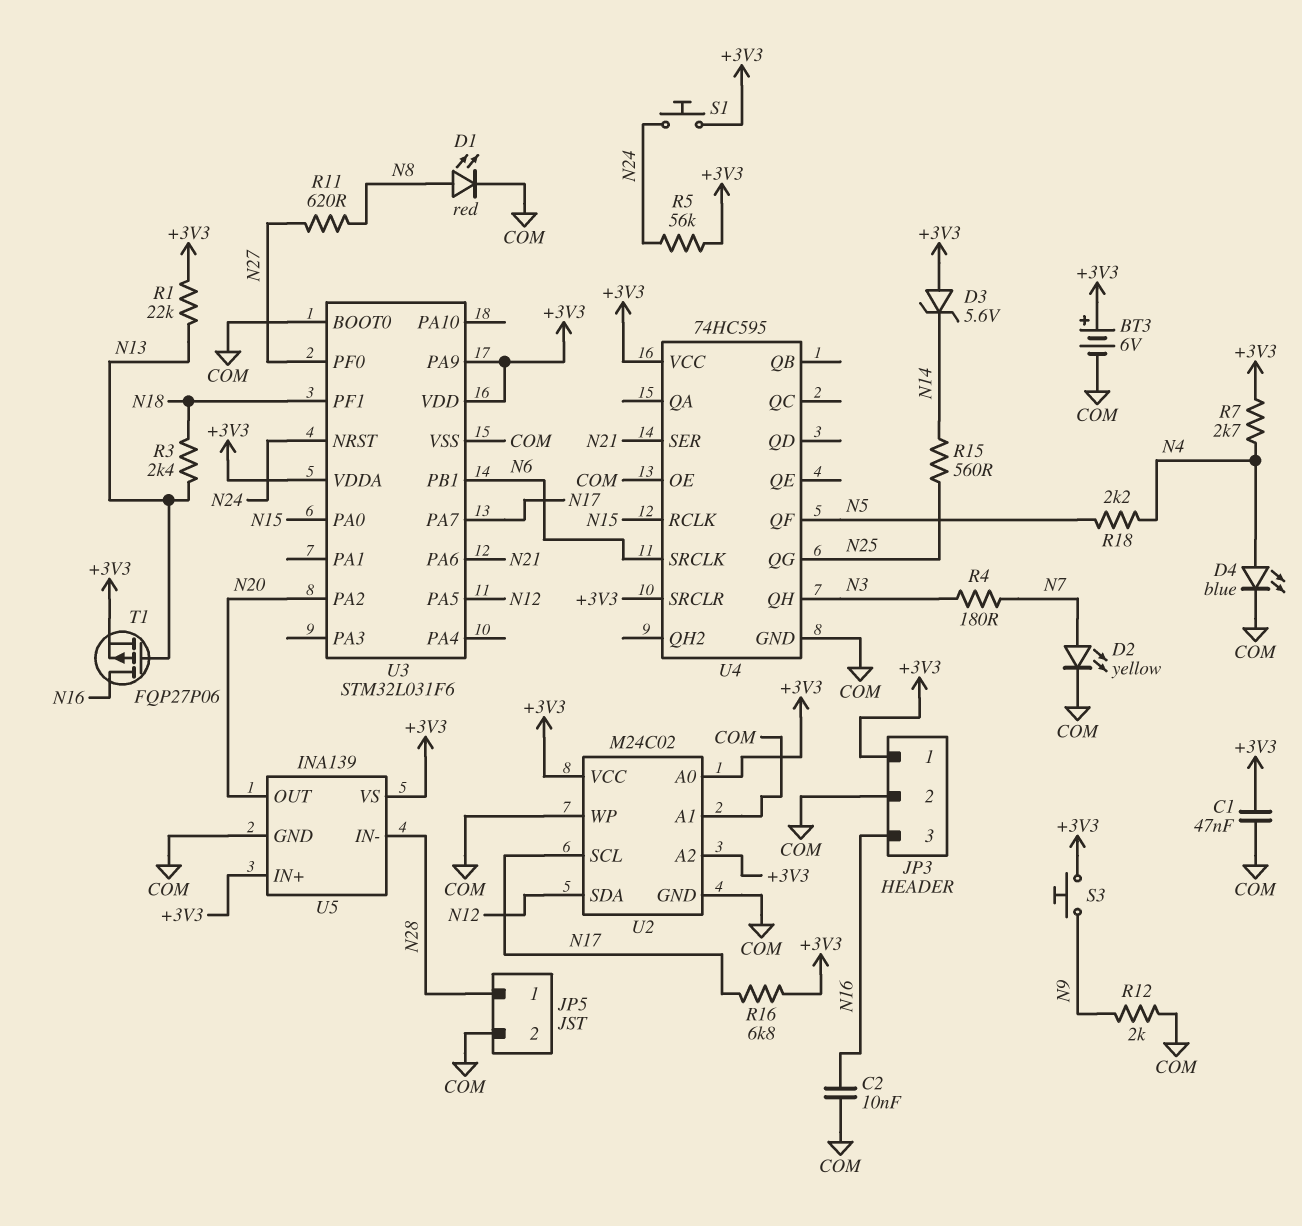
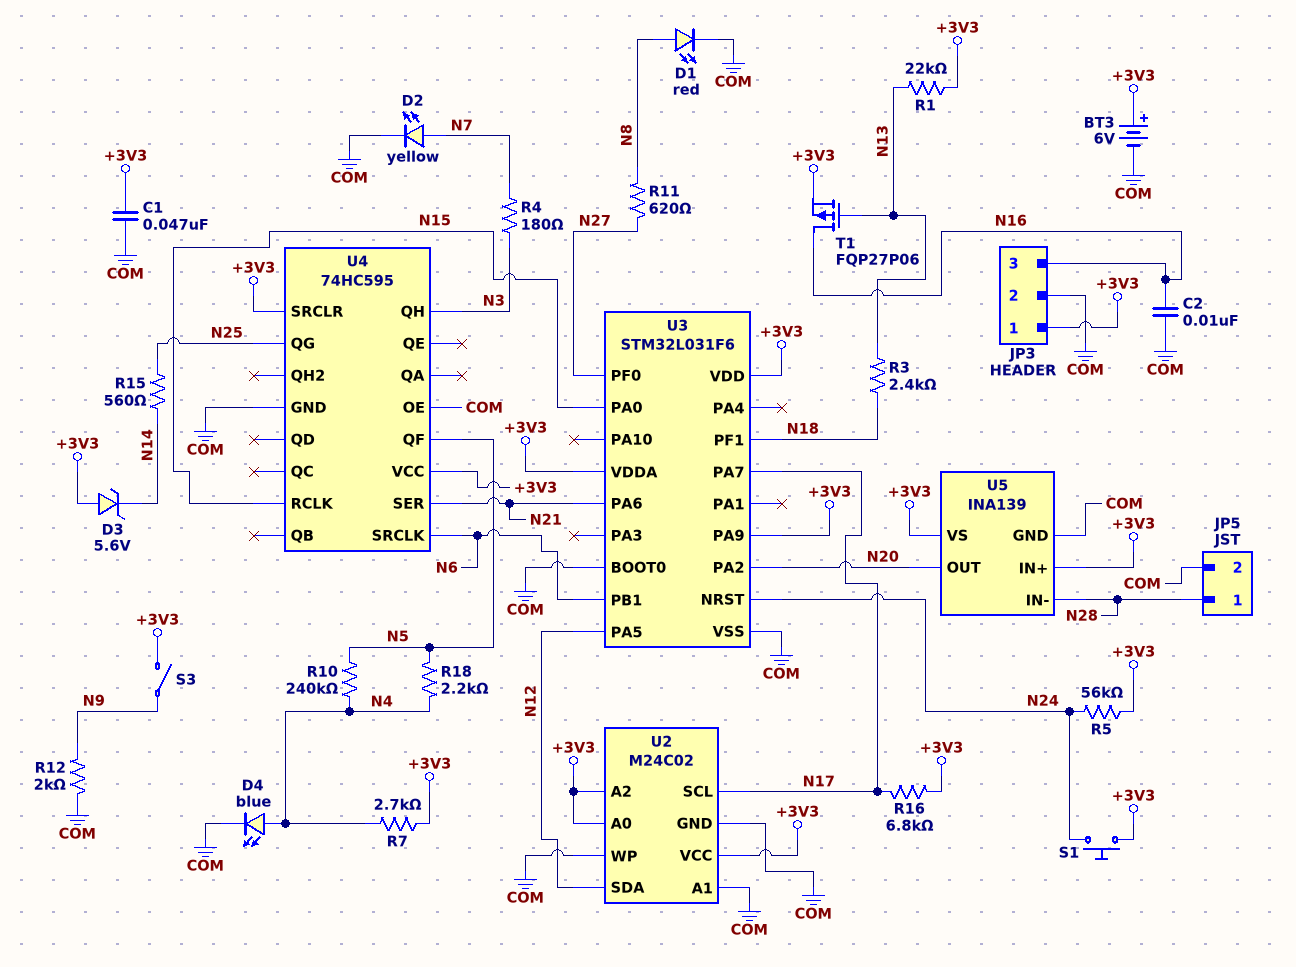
R10: none -> 240k (N4, N5)
S3: button (+3V3, N9) -> switch (+3V3, N9)

